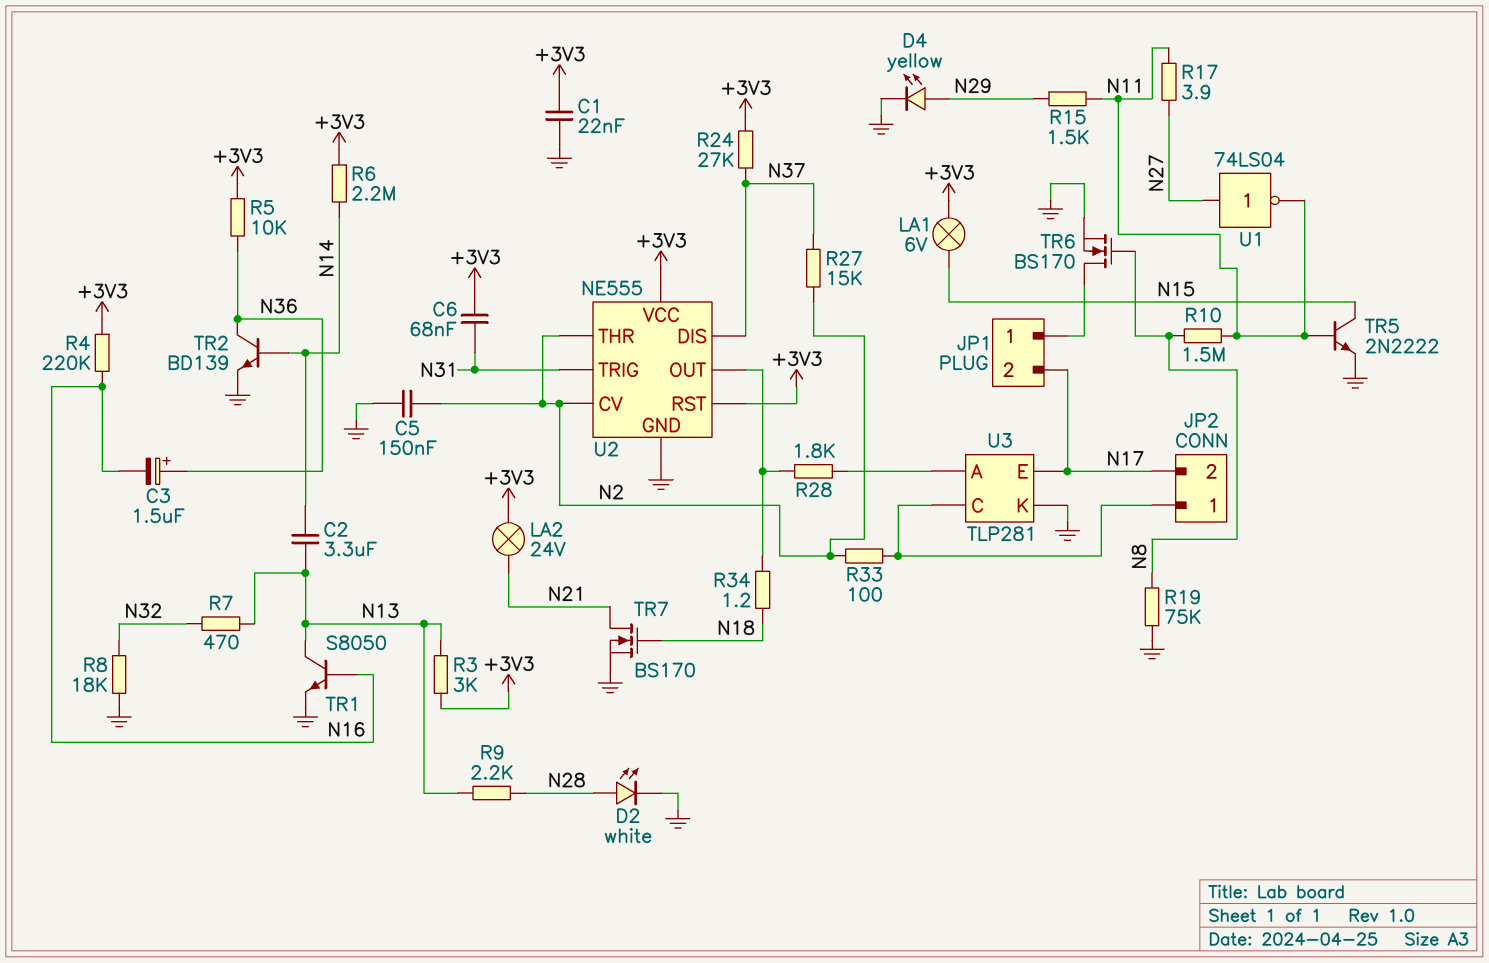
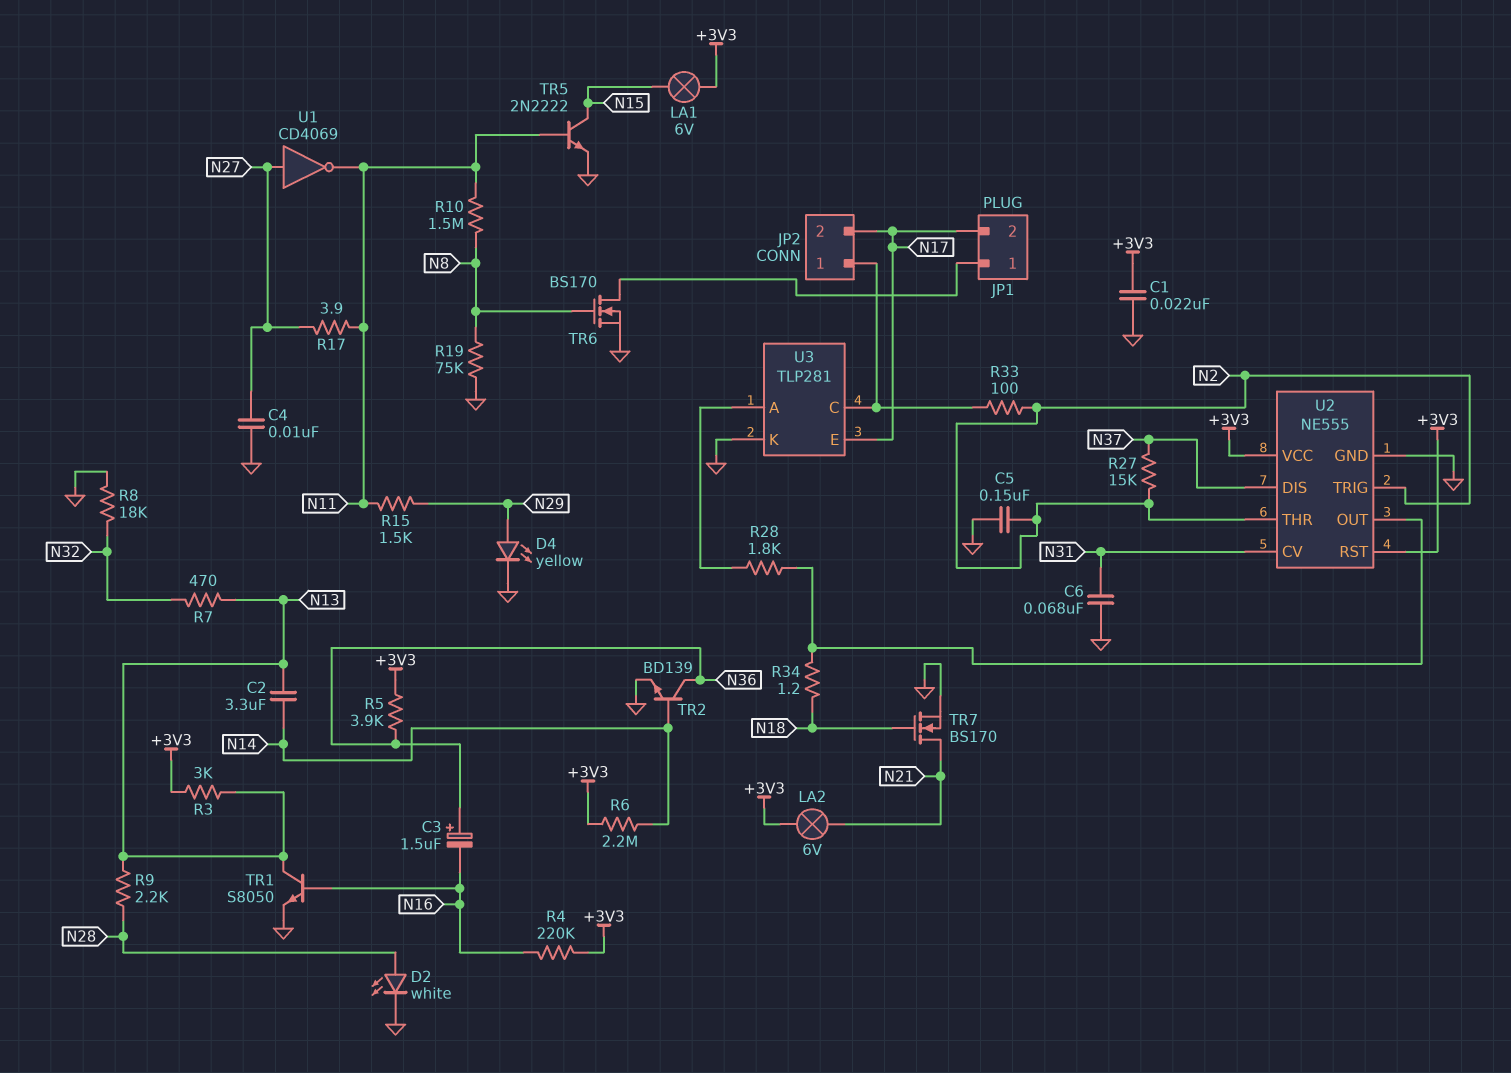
C4: none -> 10nF (GND, N27)
C6: 68nF (+3V3, N31) -> 68nF (GND, N31)
LA2: lamp 24V (+3V3, N21) -> lamp 6V (+3V3, N21)
R5: 10k (+3V3, N36) -> 3.9k (+3V3, N36)
R24: 27k (+3V3, N37) -> none
U1: NOT 74LS04 (in N27, out N11) -> NOT CD4069 (in N27, out N11)
U2 pin CV: N2 -> N31
U2 pin TRIG: N31 -> N2

